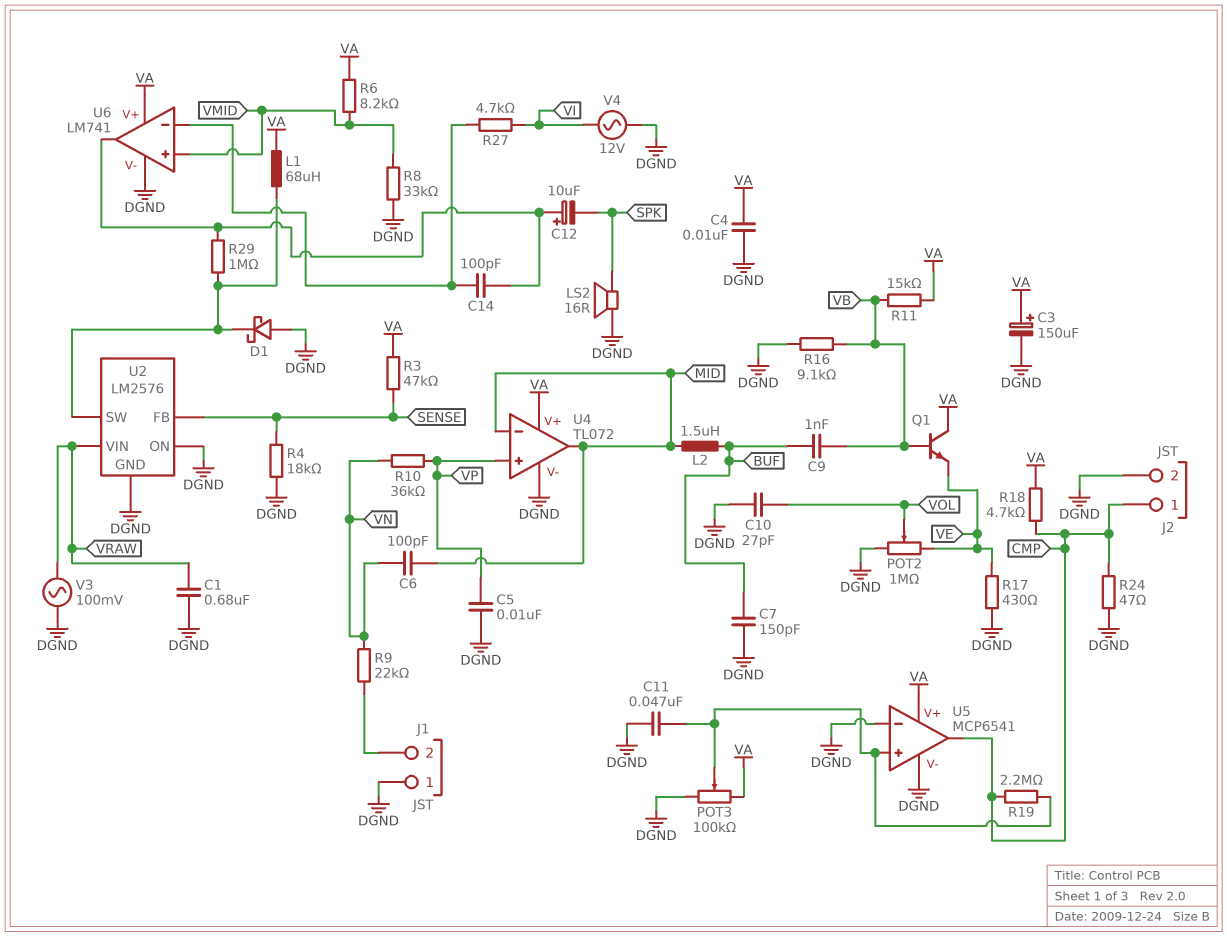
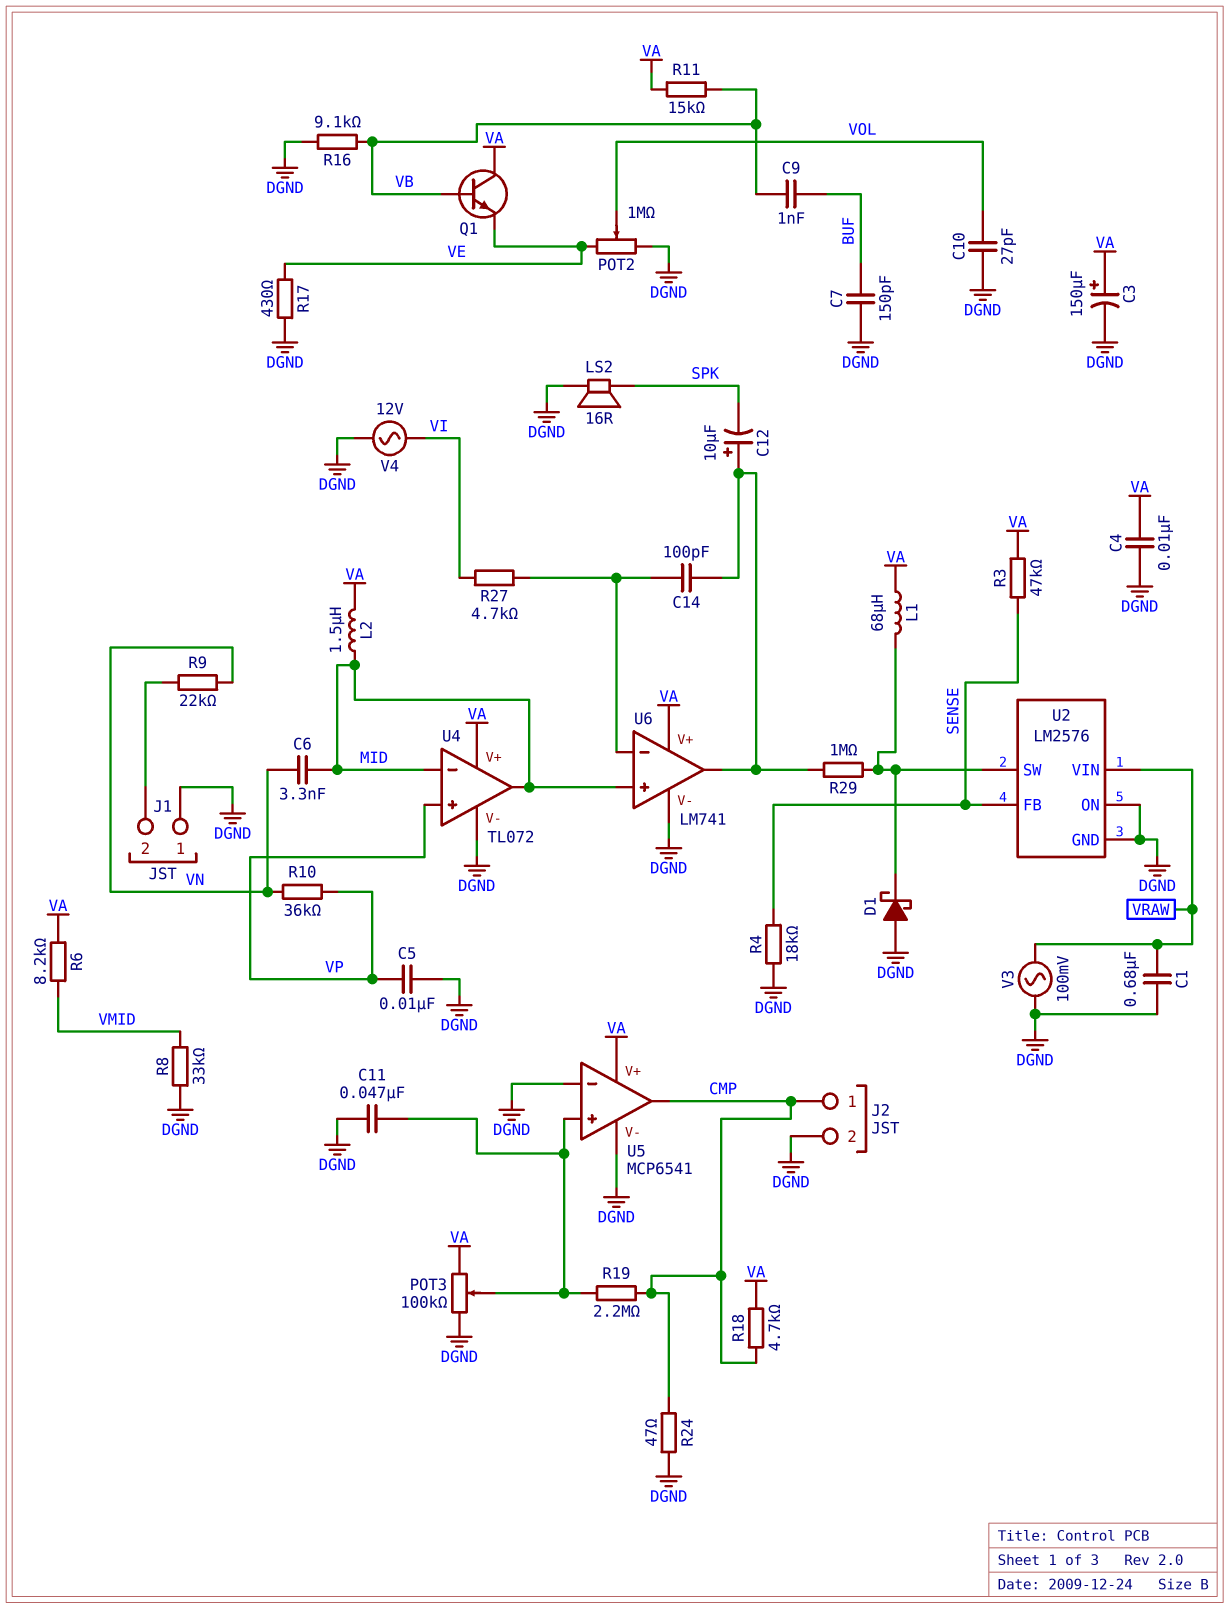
C6: 100pF (MID, VN) -> 3.3nF (MID, VN)
L2: 1.5uH (BUF, MID) -> 1.5uH (MID, VA)
U6 pin in+: VMID -> MID

